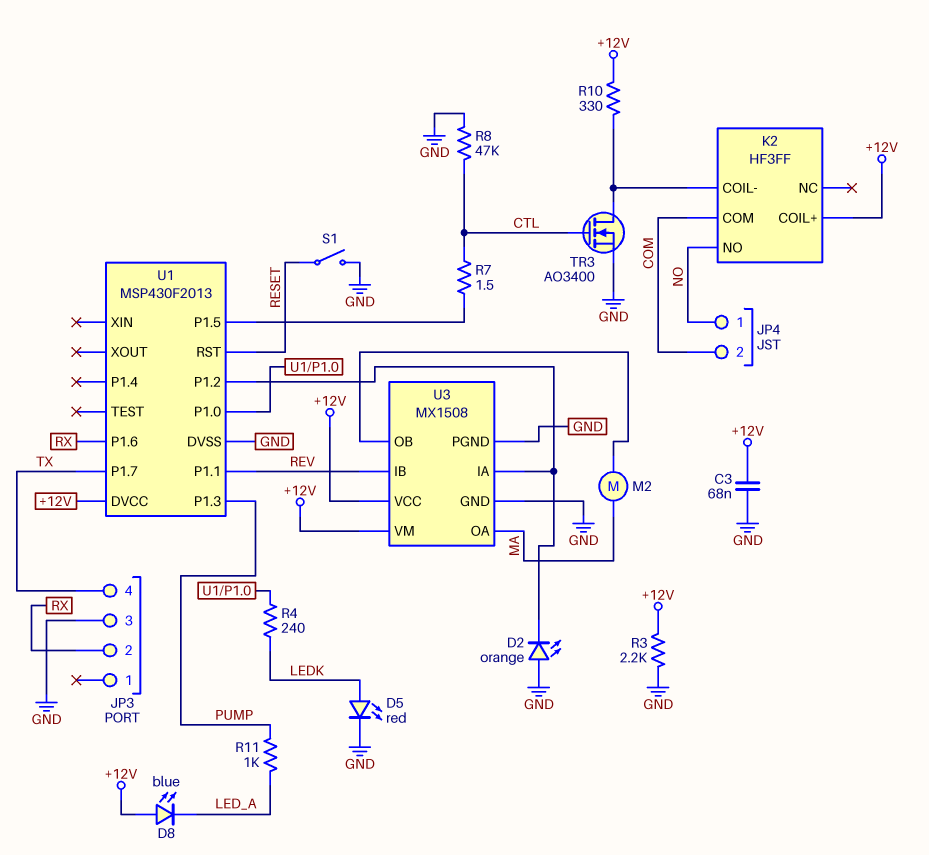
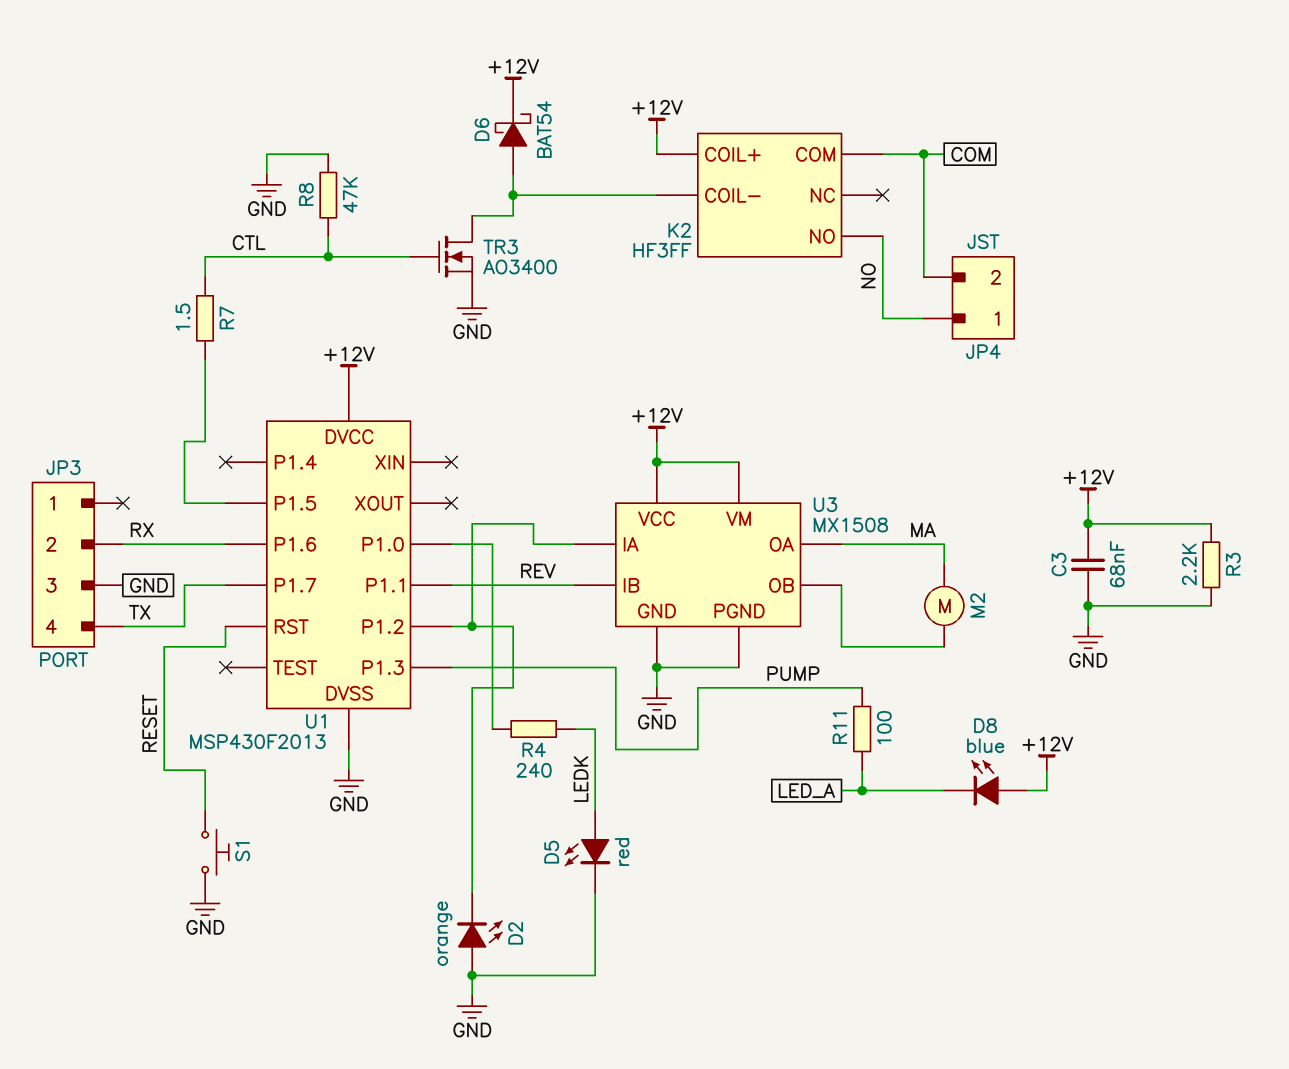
D6: none -> schottky BAT54 (A K2/COIL-, K +12V)
R10: 330 (+12V, K2/COIL-) -> none
R11: 1k (LED_A, PUMP) -> 100 (LED_A, PUMP)
S1: switch (GND, RESET) -> button (GND, RESET)

